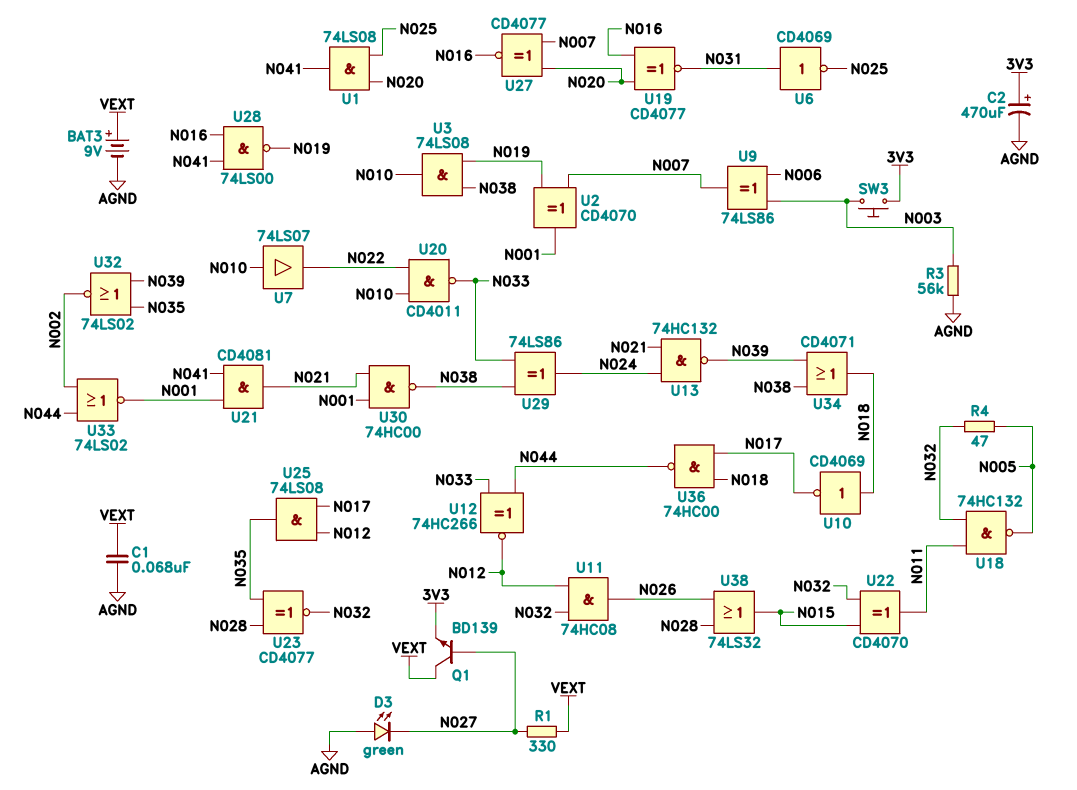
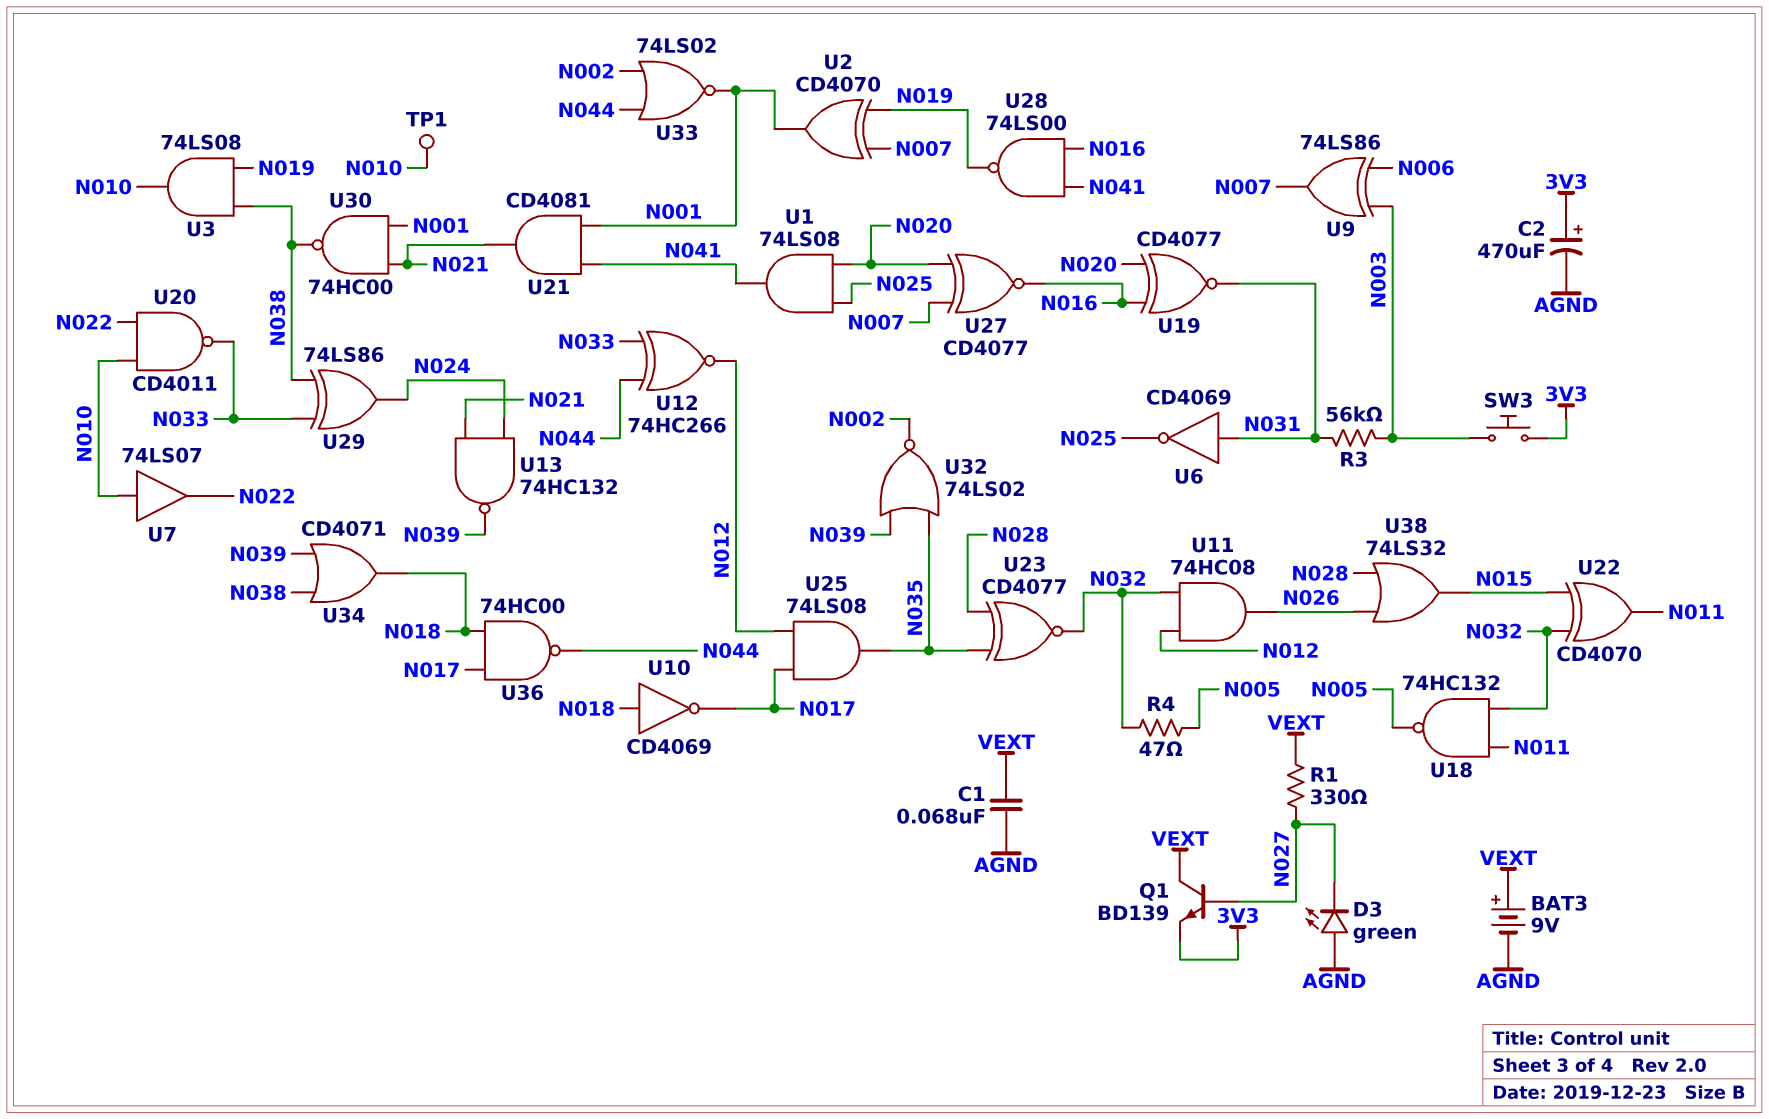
R3: 56k (AGND, N003) -> 56k (N003, N031)
TP1: none -> test point (N010)

